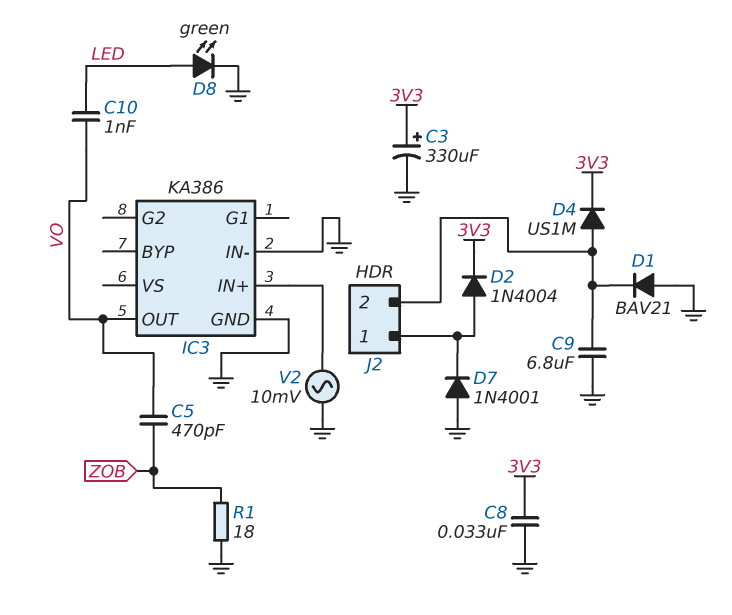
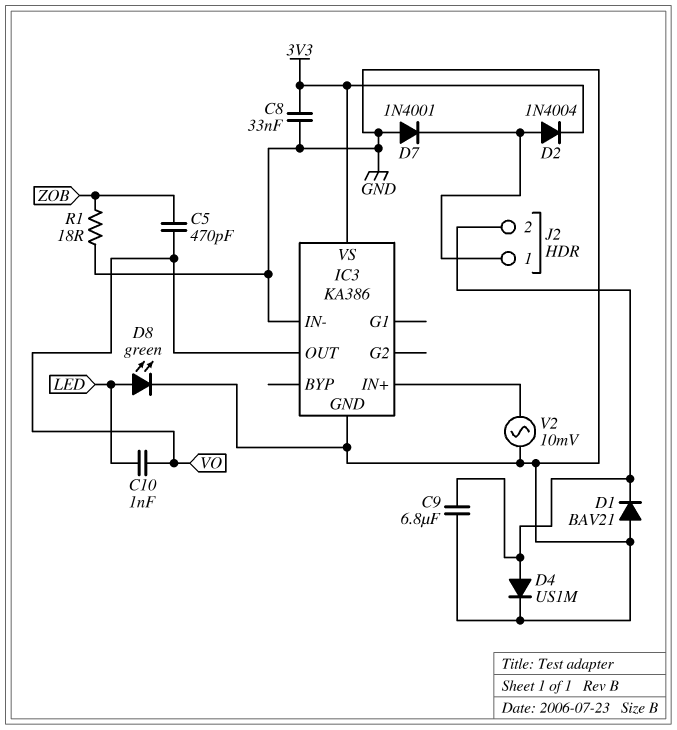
C3: 330uF (plus 3V3, minus GND) -> none
D4: diode US1M (A J2/2, K 3V3) -> diode US1M (A J2/2, K GND)
IC3 pin VS: none -> 3V3

